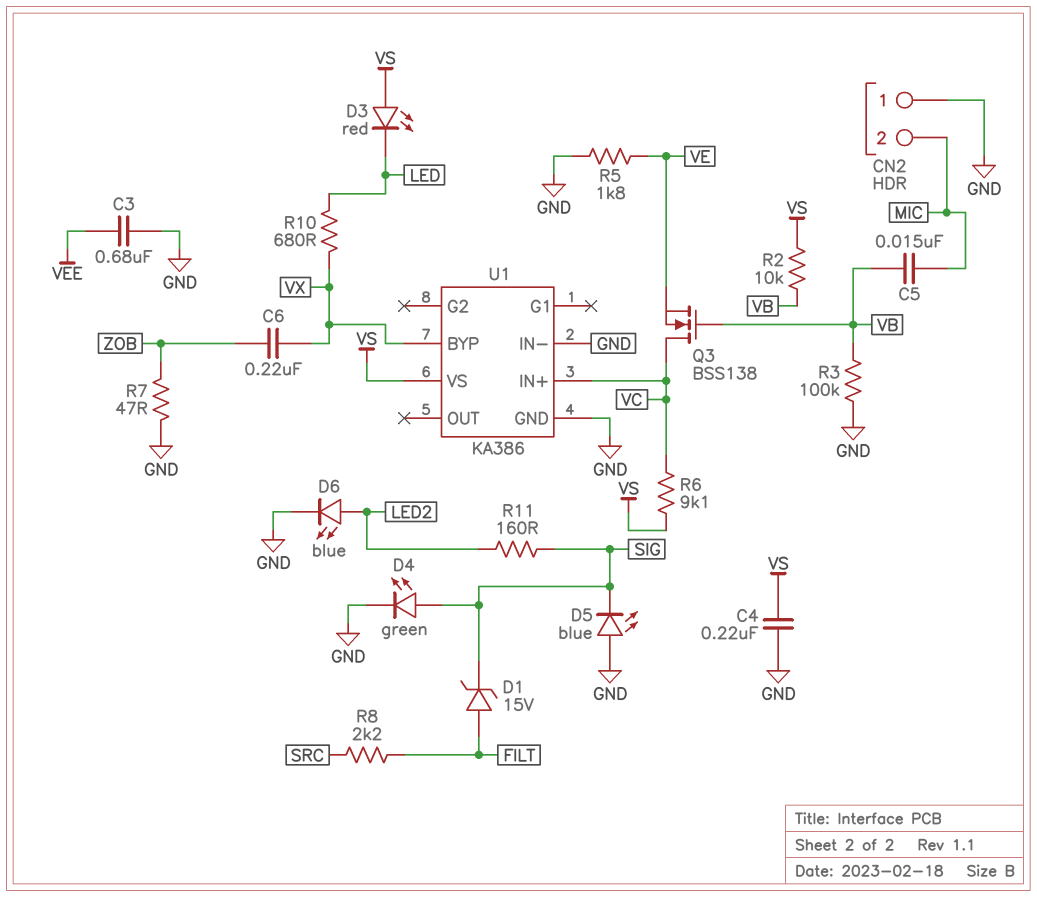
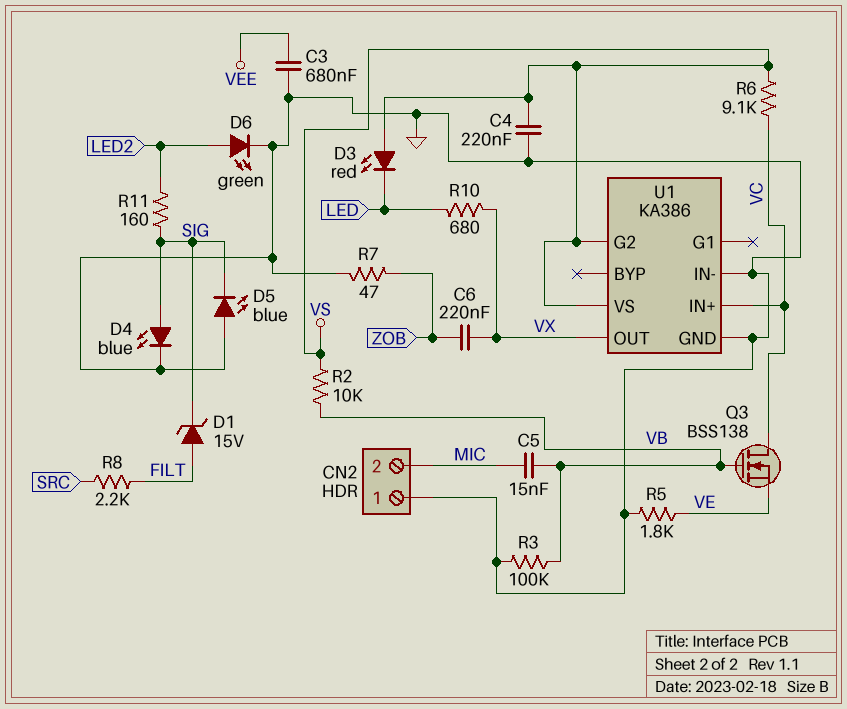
D4: LED green (A SIG, K GND) -> LED blue (A SIG, K GND)
D6: LED blue (A LED2, K GND) -> LED green (A LED2, K GND)
U1 pin BYP: VX -> none
U1 pin G2: none -> VS
U1 pin OUT: none -> VX

